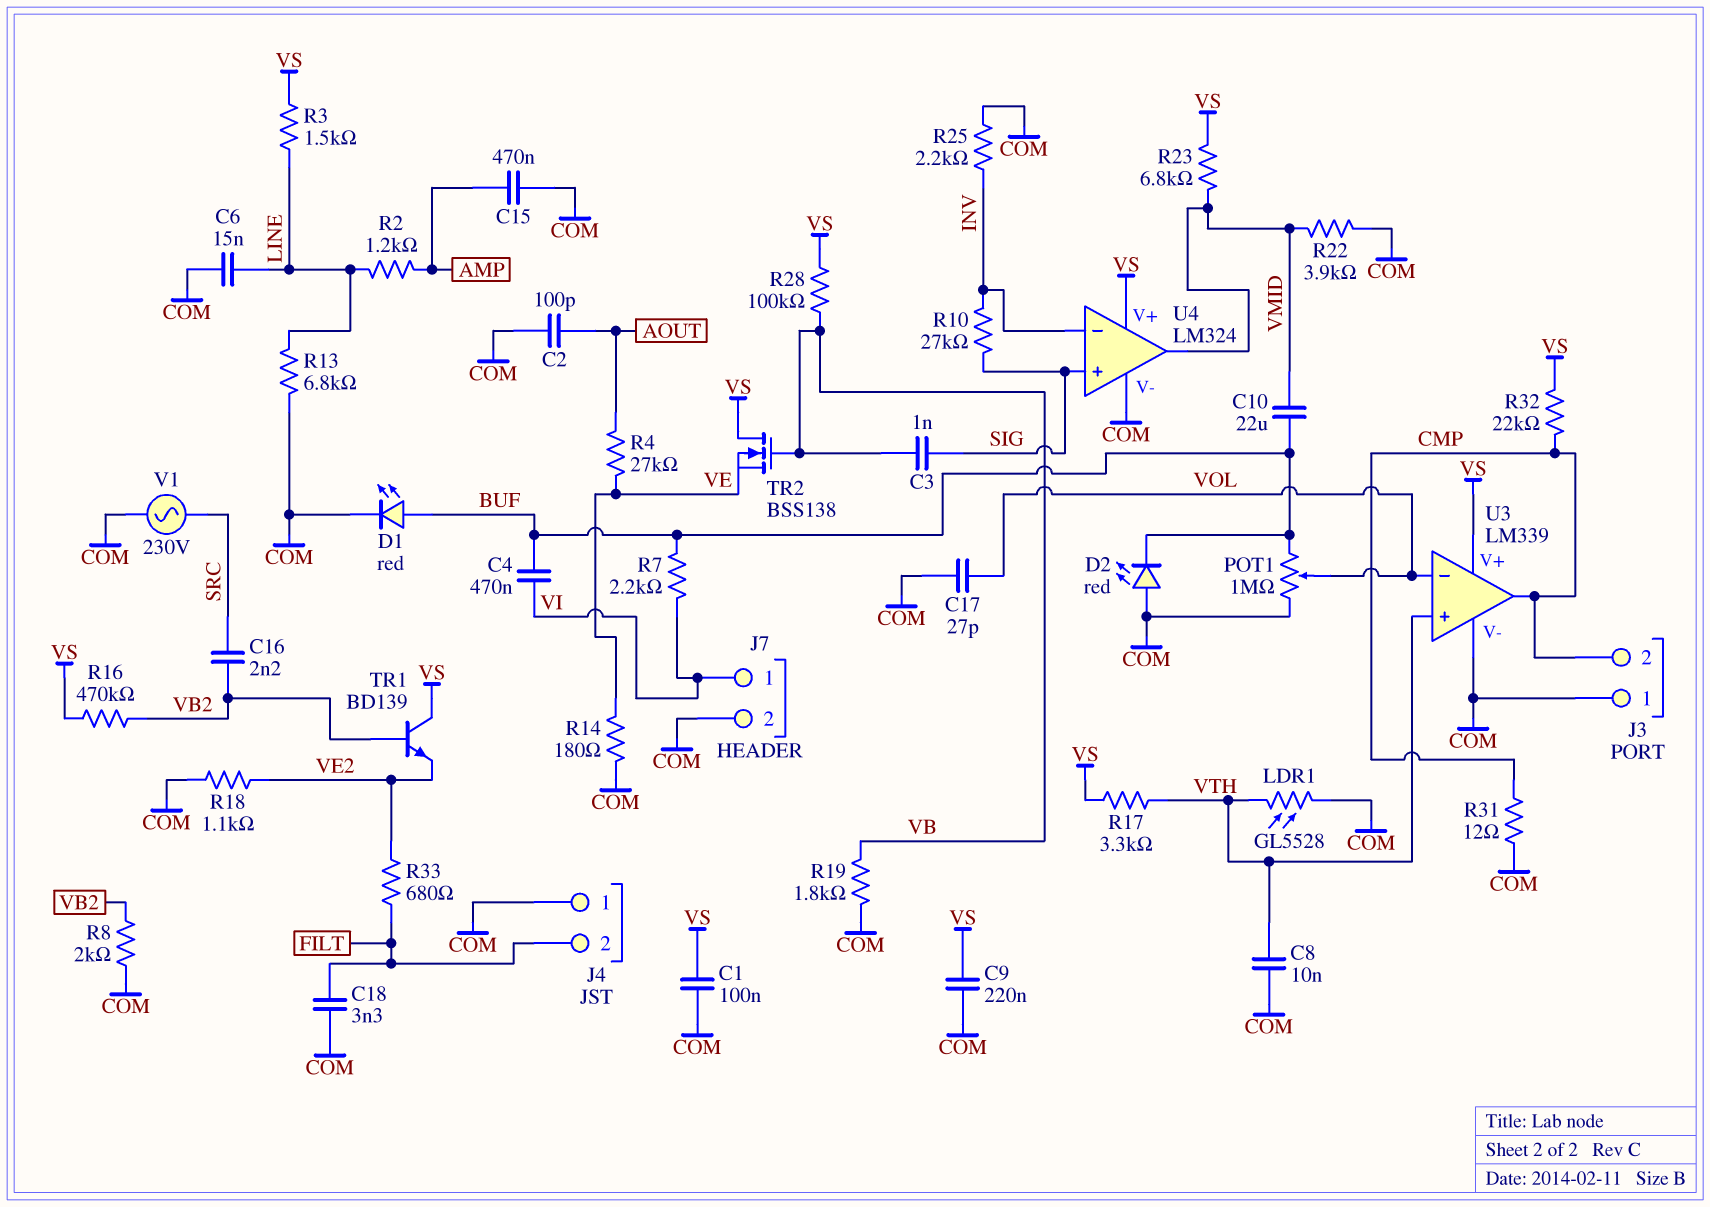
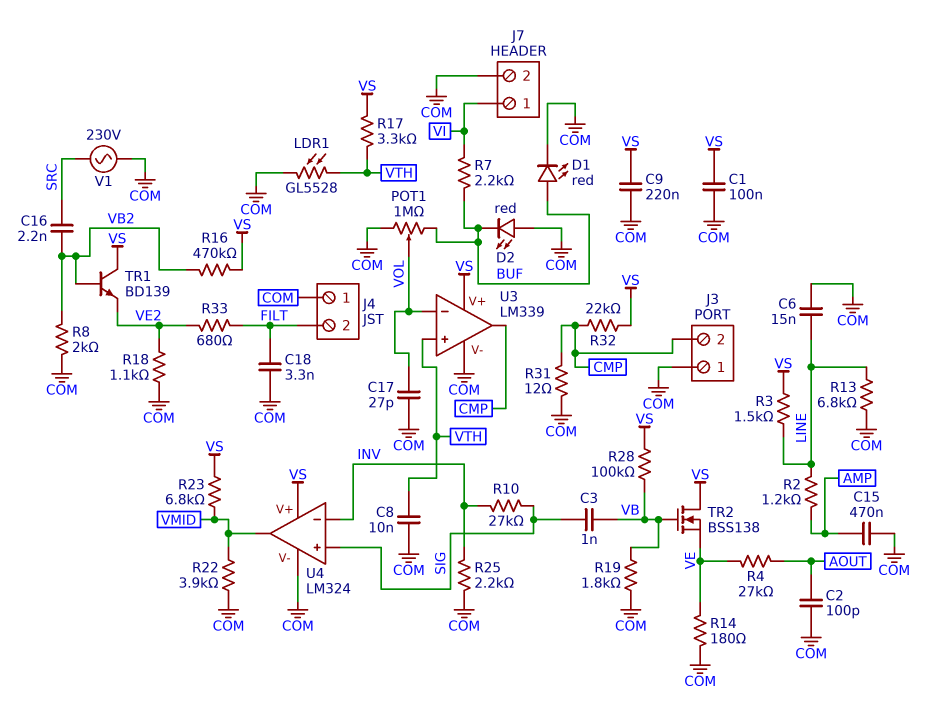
C4: 470nF (BUF, VI) -> none
C10: 22uF (BUF, VMID) -> none

